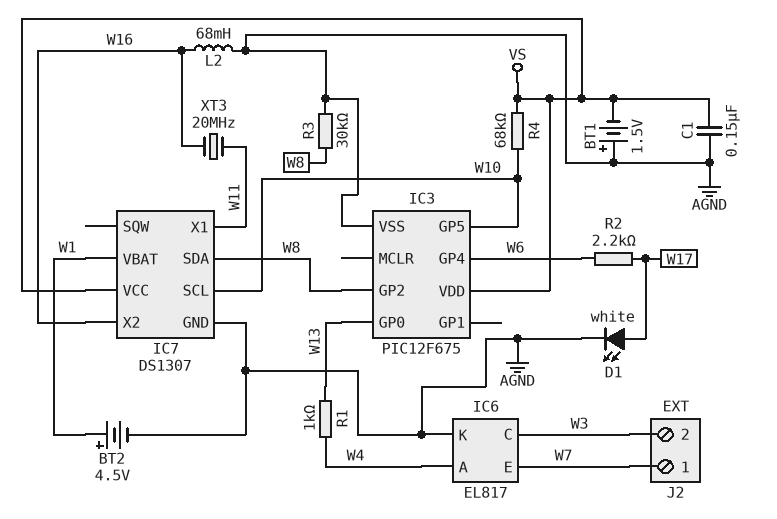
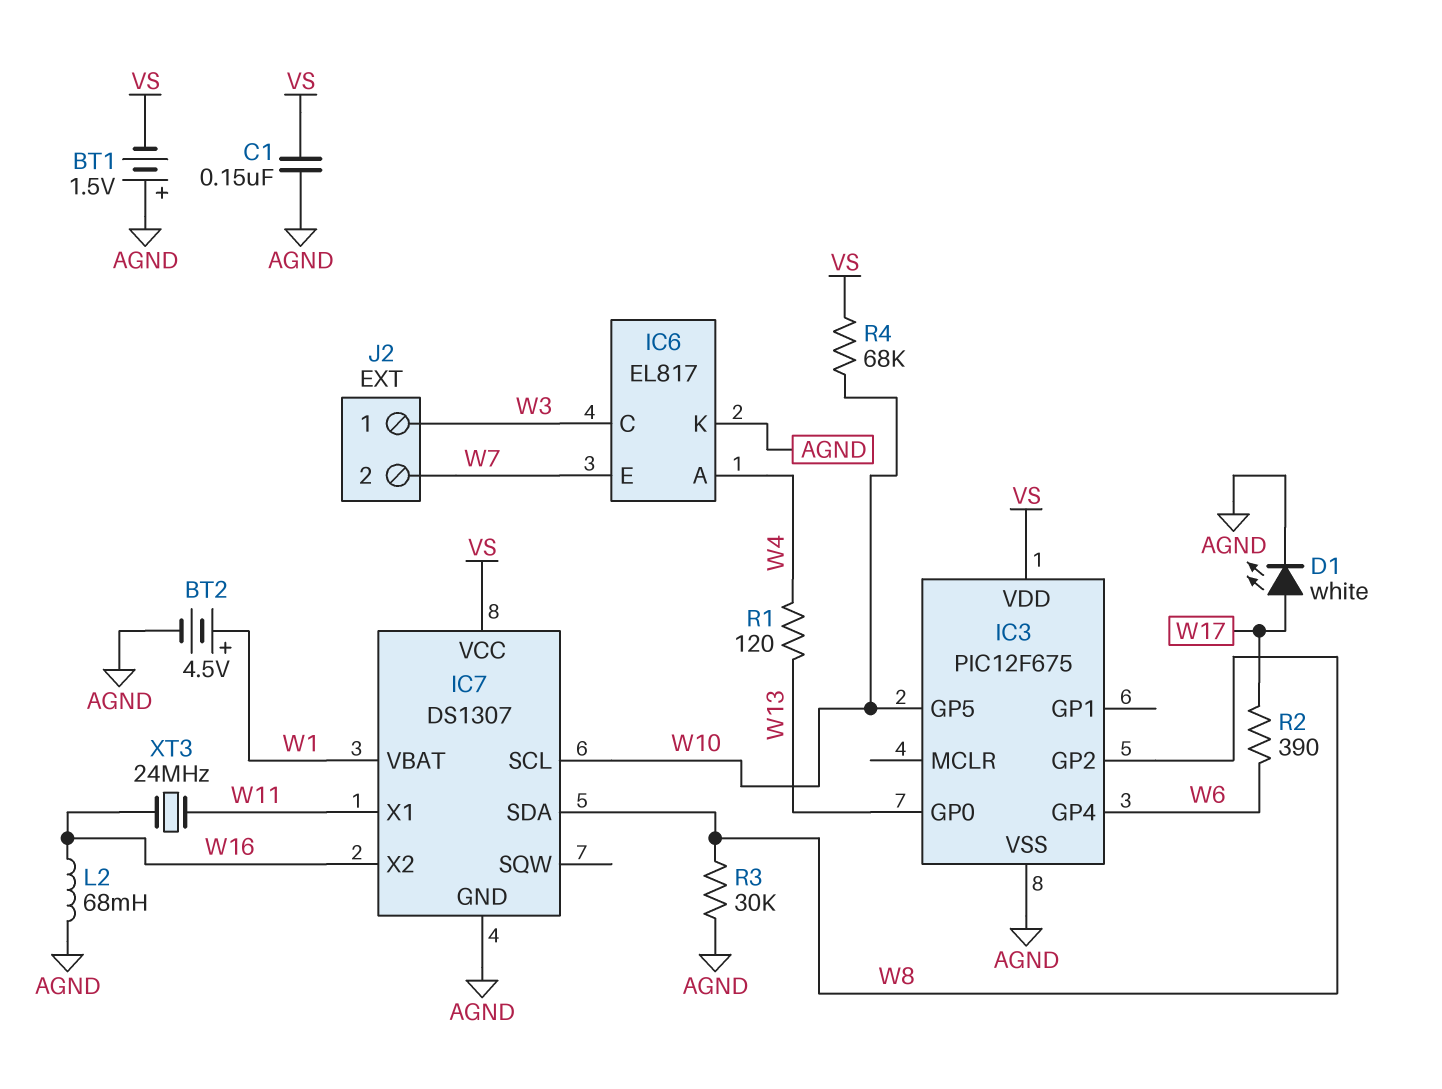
J2 pin 1: W7 -> W3
J2 pin 2: W3 -> W7
R1: 1k (W4, W13) -> 120 (W4, W13)
R2: 2.2k (W6, W17) -> 390 (W6, W17)
XT3: 20MHz (W11, W16) -> 24MHz (W11, W16)

